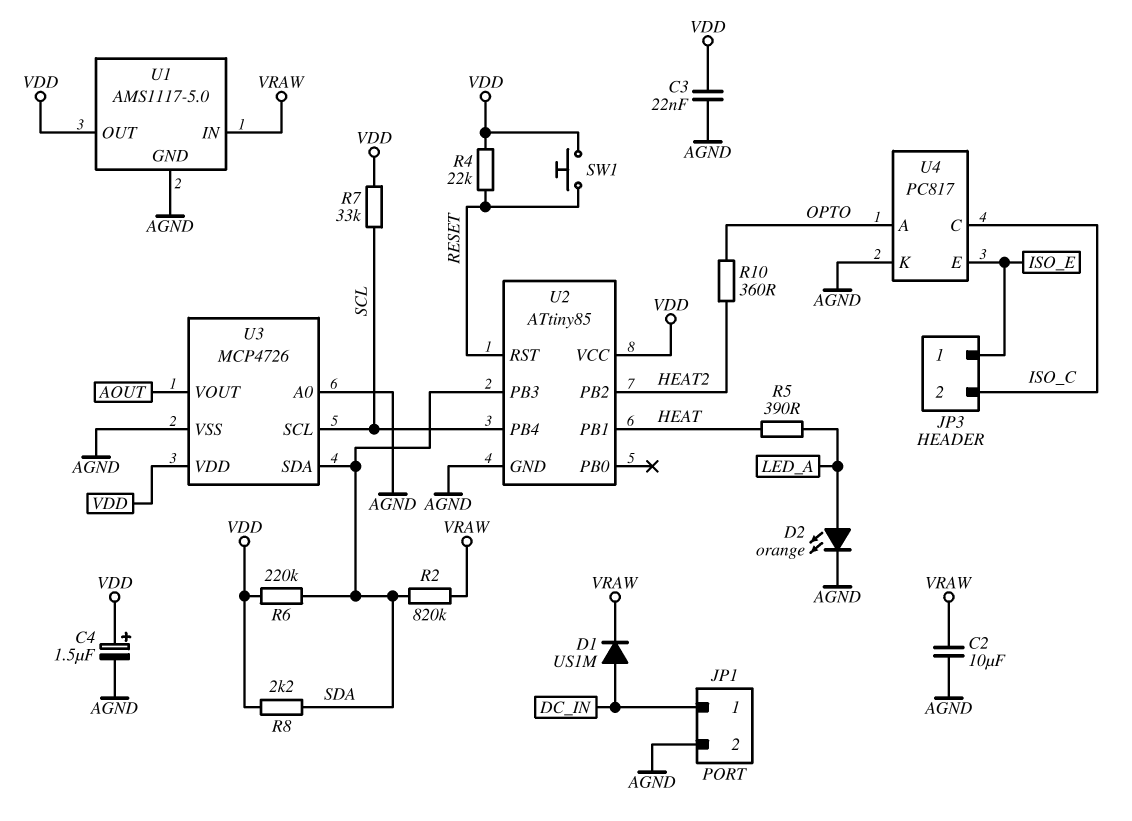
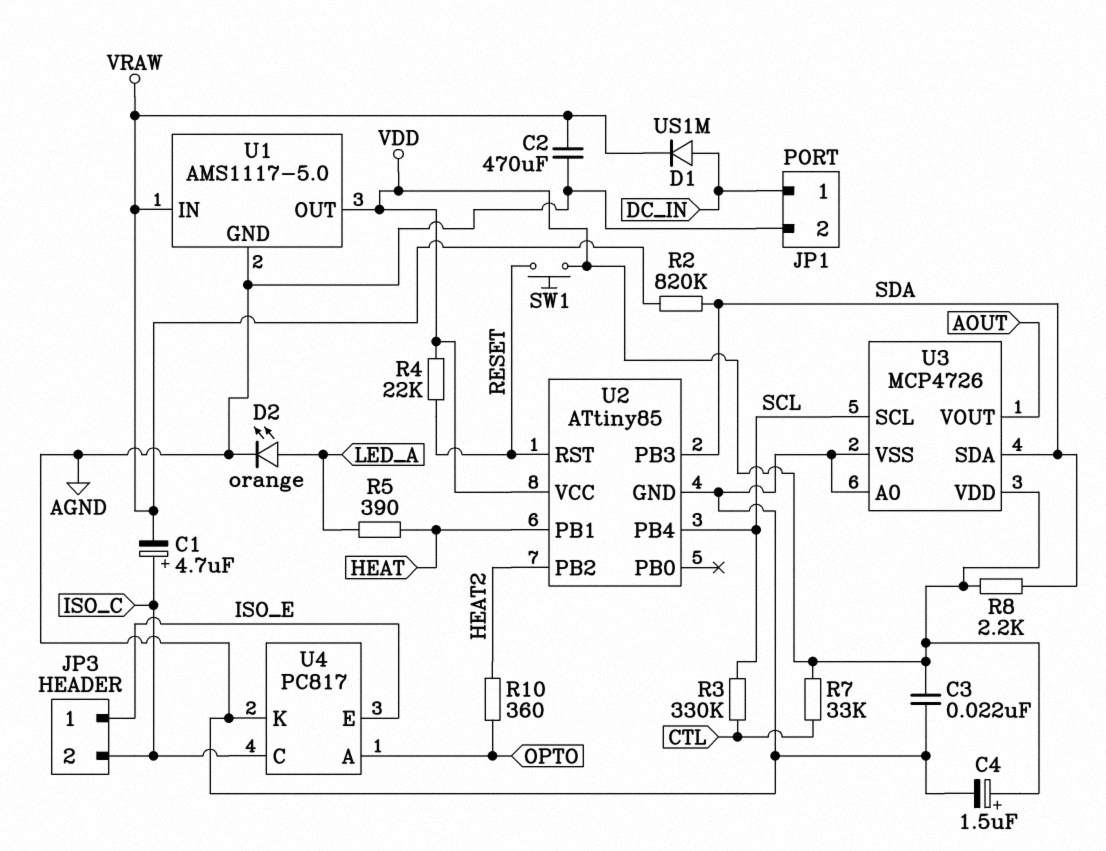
C1: none -> 4.7uF (plus ISO_C, minus VRAW)
C2: 10uF (AGND, VRAW) -> 470uF (AGND, VRAW)
R3: none -> 330k (CTL, SCL)
R6: 220k (SDA, VDD) -> none
R7: 33k (SCL, VDD) -> 33k (CTL, VDD)

